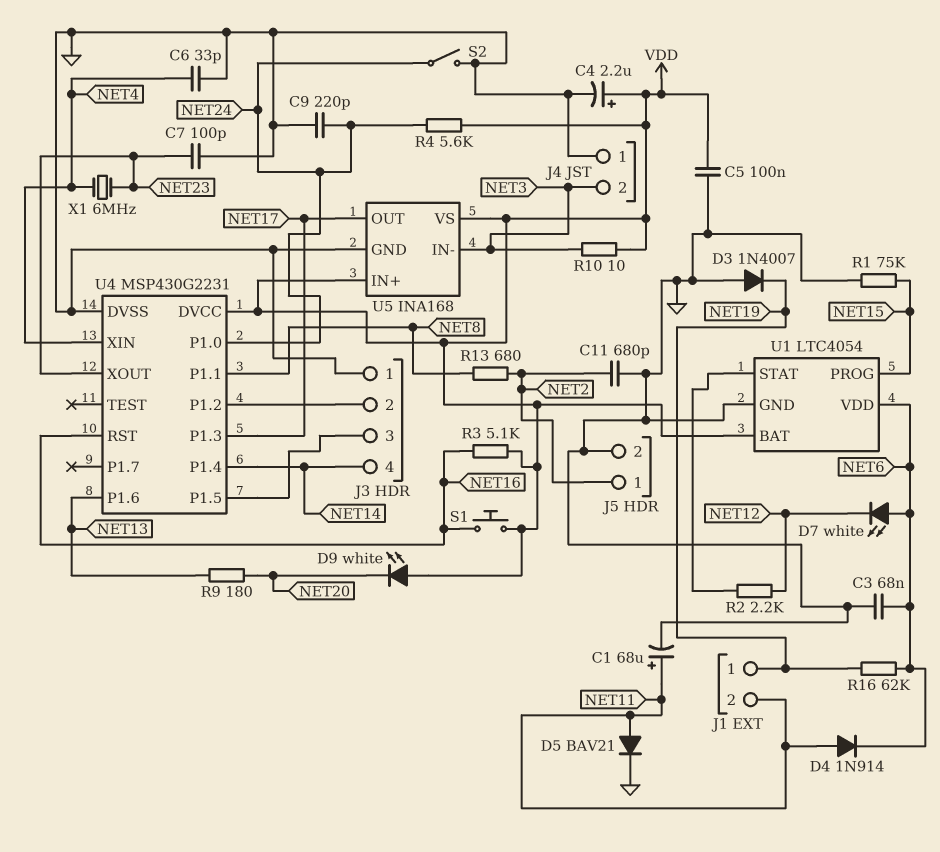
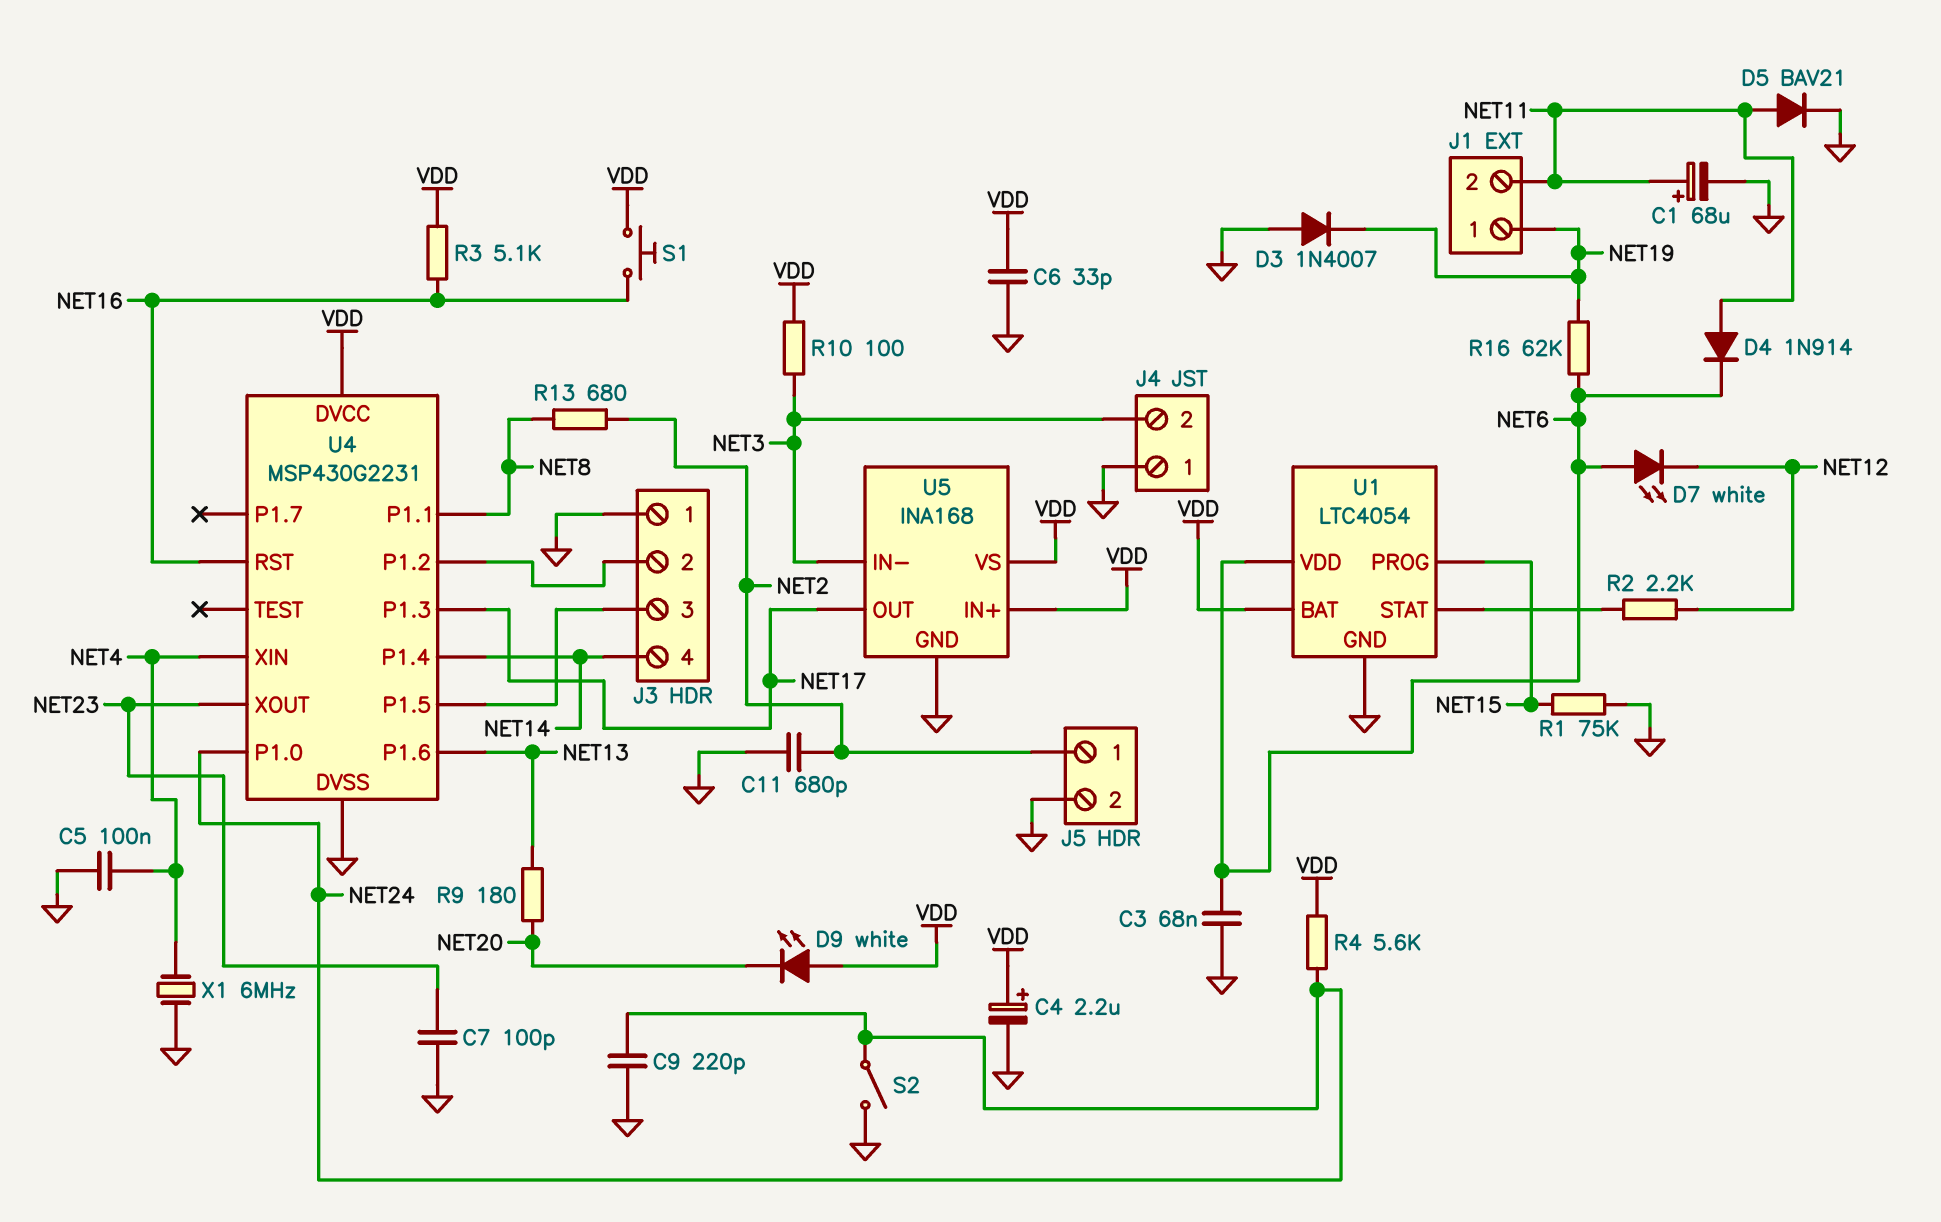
C5: 100nF (GND, VDD) -> 100nF (GND, NET4)
C6: 33pF (GND, NET4) -> 33pF (GND, VDD)
R10: 10 (NET3, VDD) -> 100 (NET3, VDD)
X1: 6MHz (NET4, NET23) -> 6MHz (GND, NET4)

